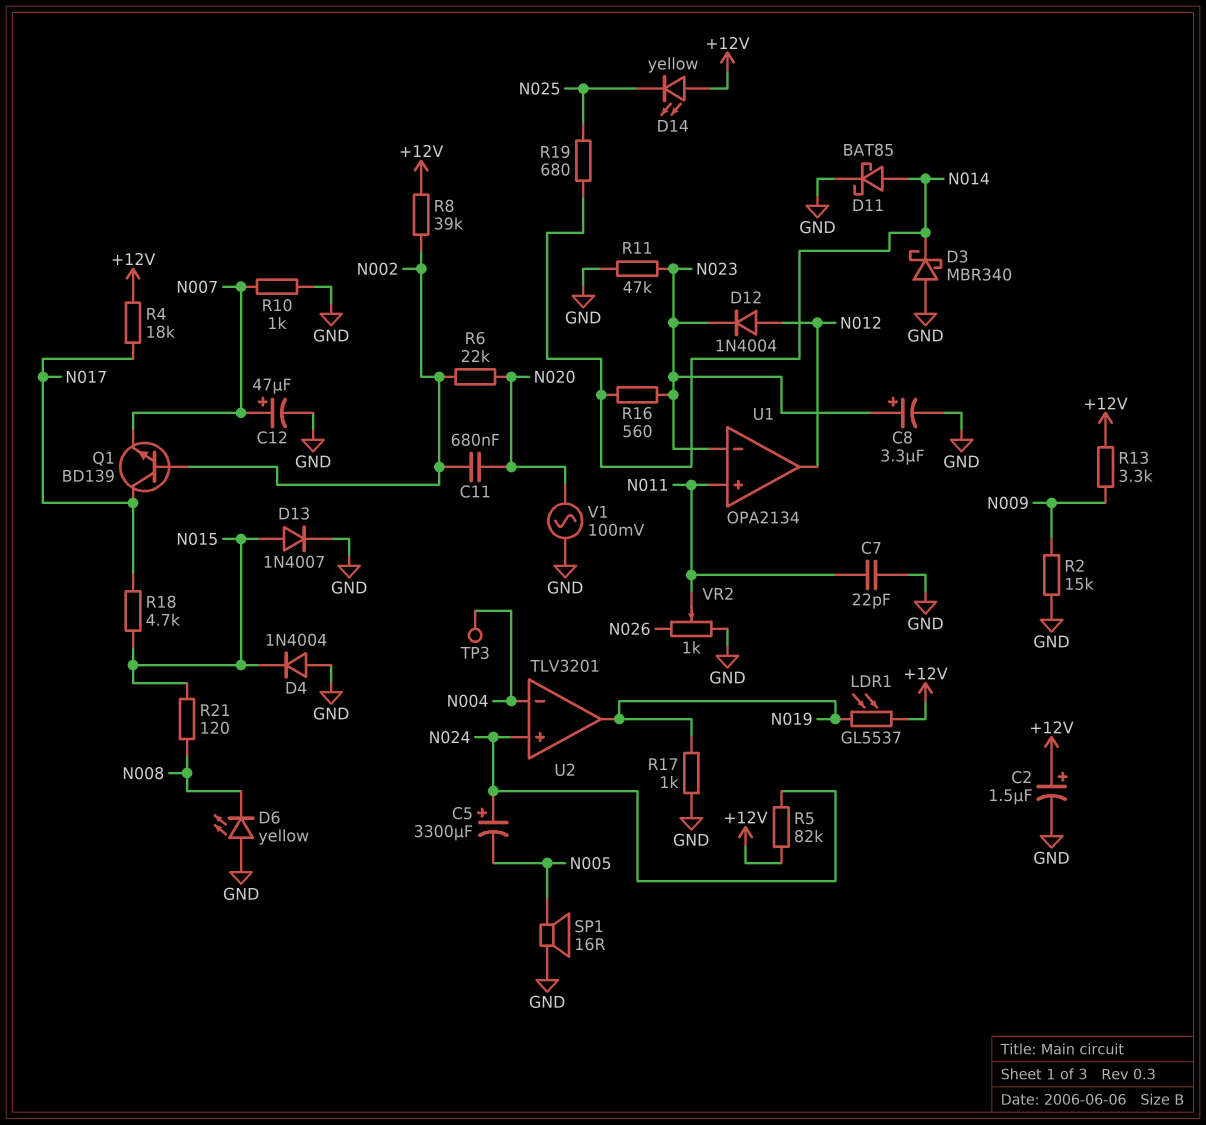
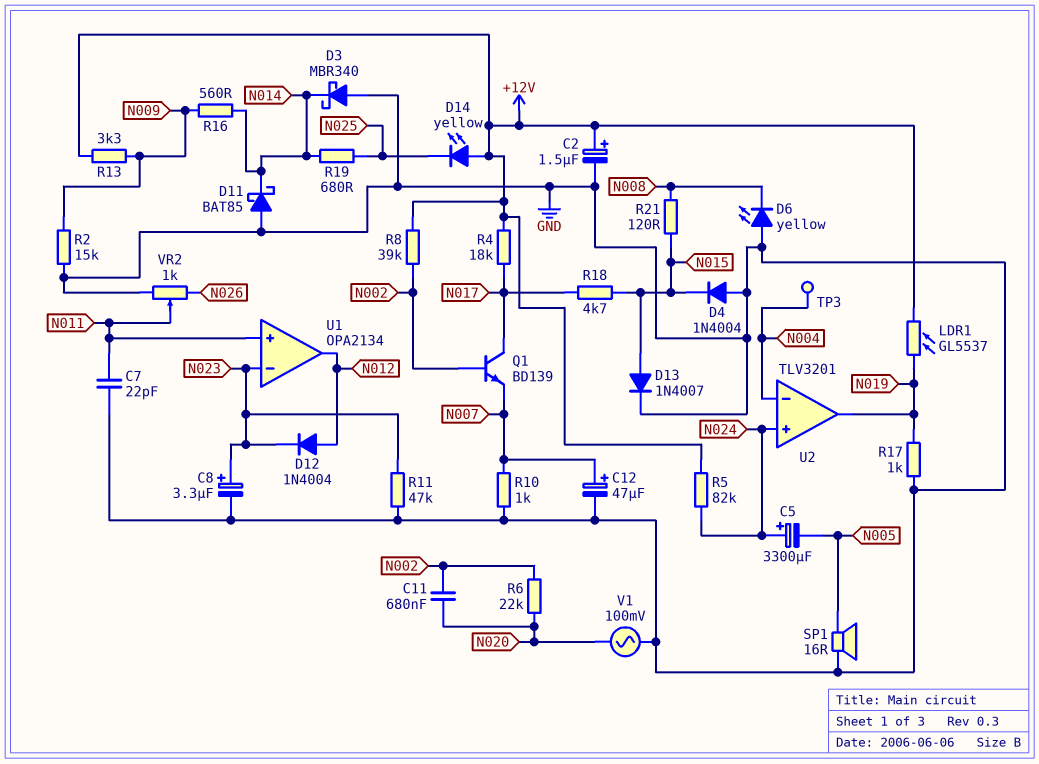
D11: schottky BAT85 (A N014, K GND) -> schottky BAT85 (A GND, K N014)
R16: 560 (N014, N023) -> 560 (N009, N014)

